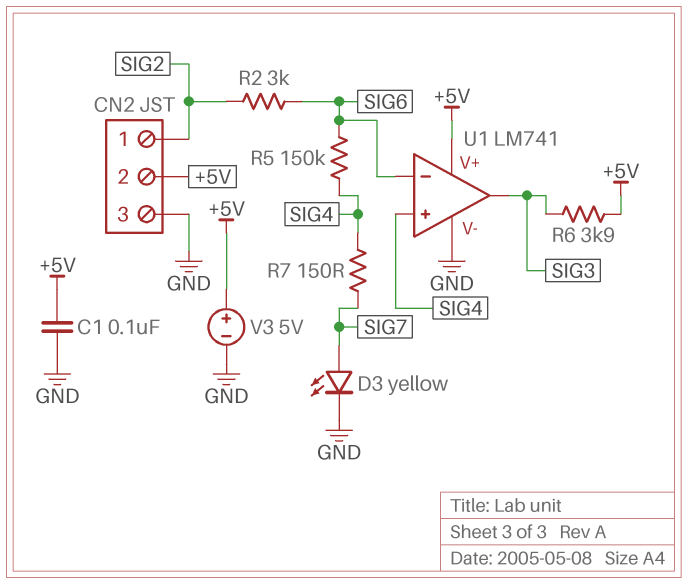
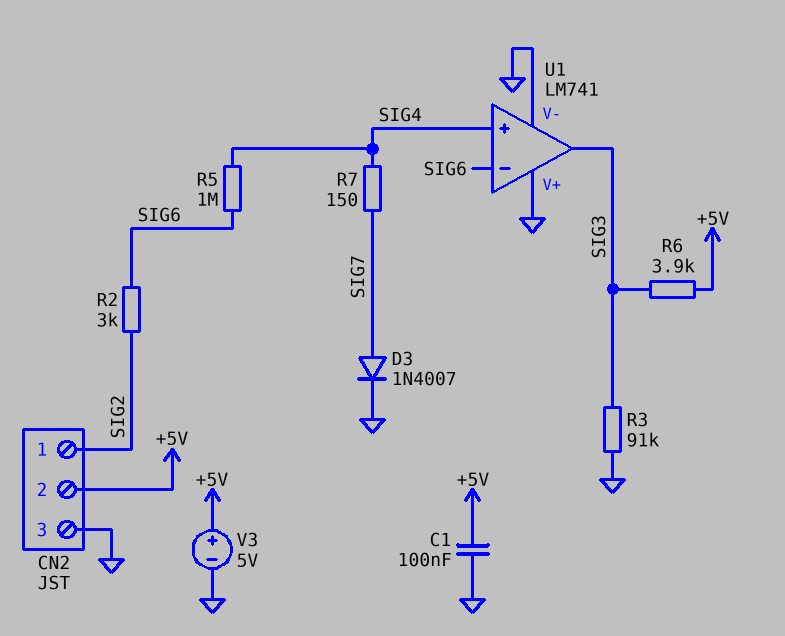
D3: LED yellow (A SIG7, K GND) -> diode 1N4007 (A SIG7, K GND)
R3: none -> 91k (GND, SIG3)
R5: 150k (SIG4, SIG6) -> 1M (SIG4, SIG6)
U1 pin V+: +5V -> GND

